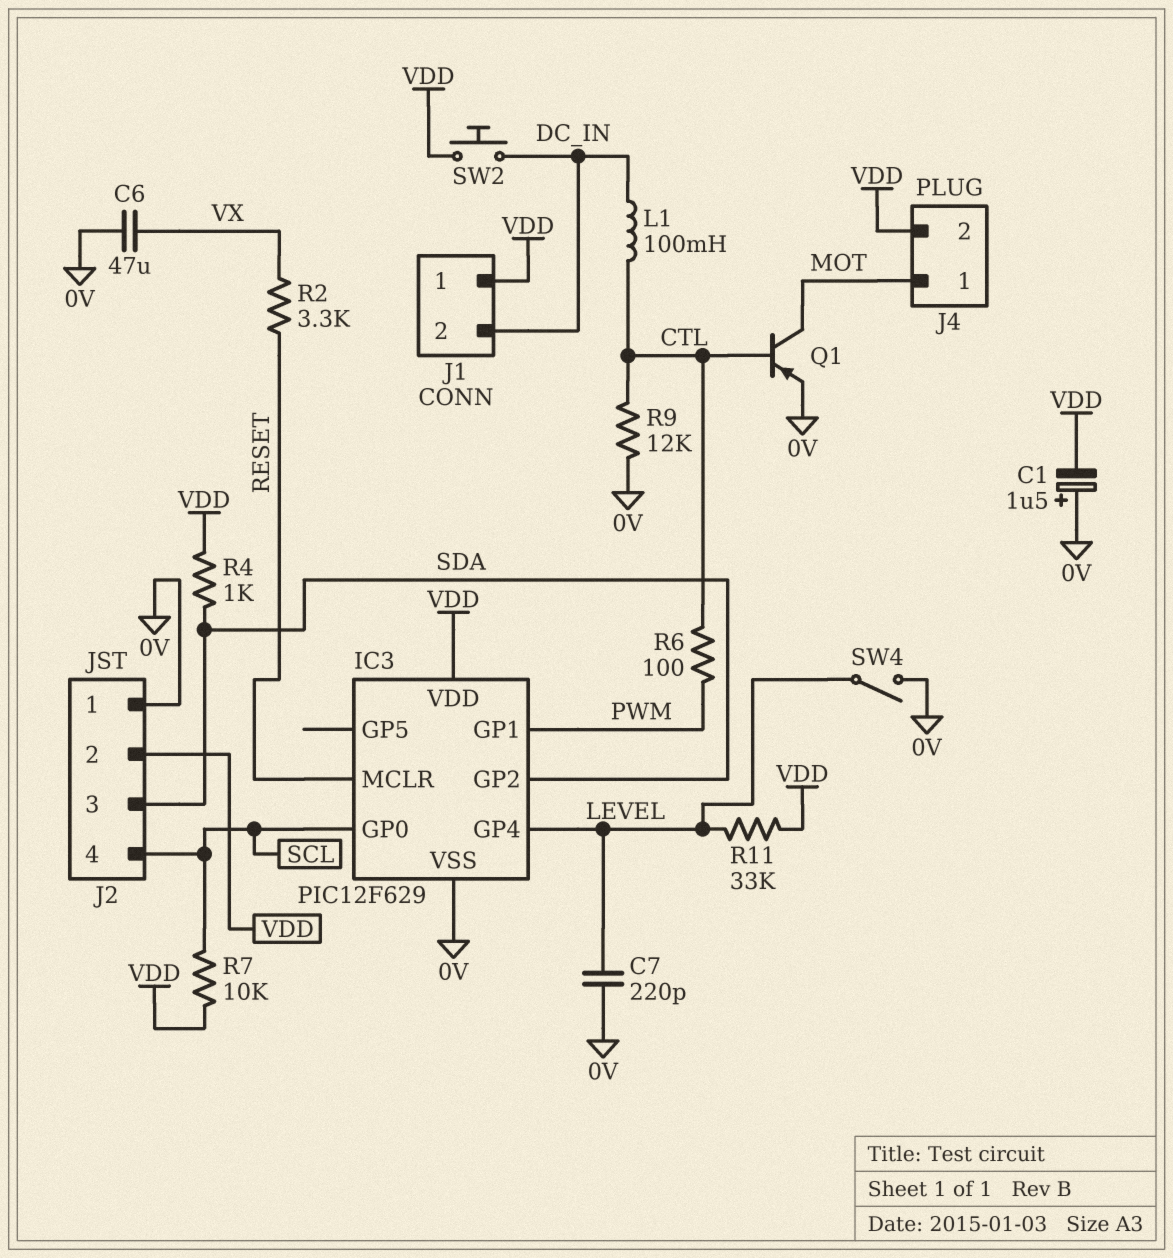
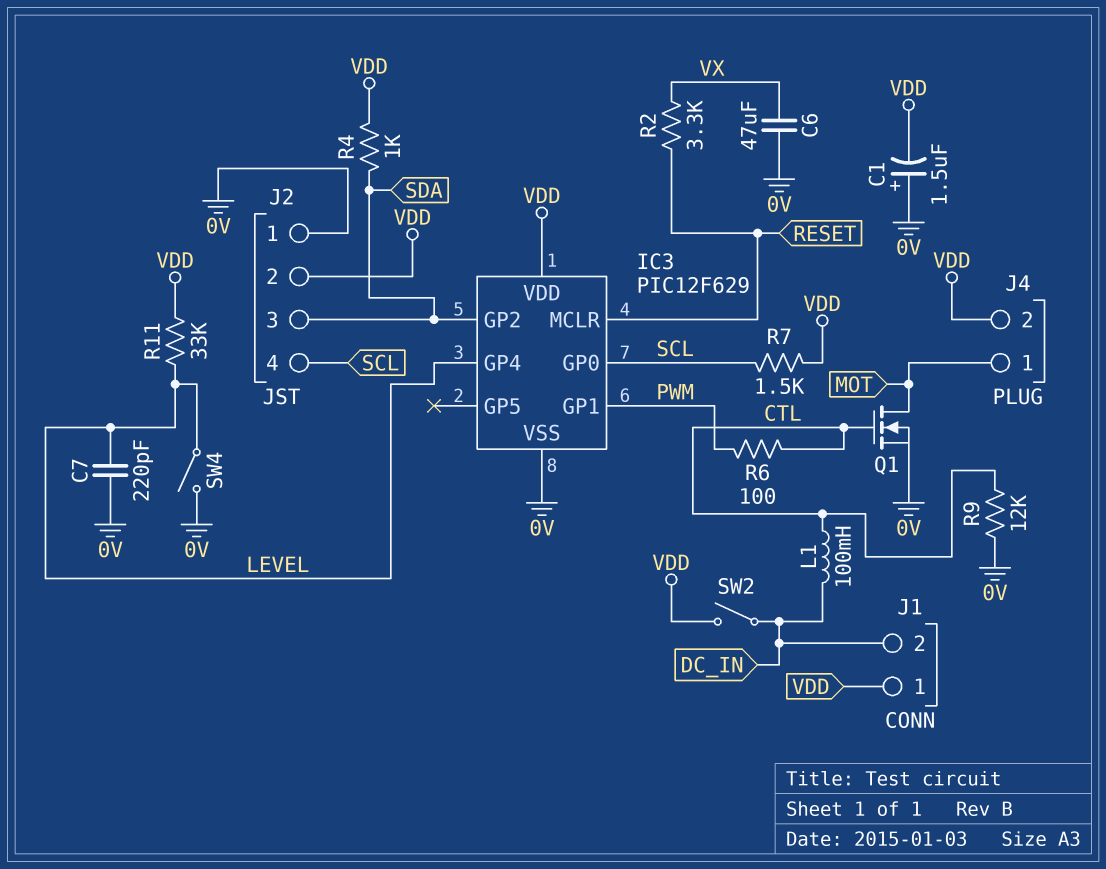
Q1: PNP (B CTL, C MOT, E 0V) -> NMOS (G CTL, D MOT, S 0V)
R7: 10k (SCL, VDD) -> 1.5k (SCL, VDD)
SW2: button (DC_IN, VDD) -> switch (DC_IN, VDD)

